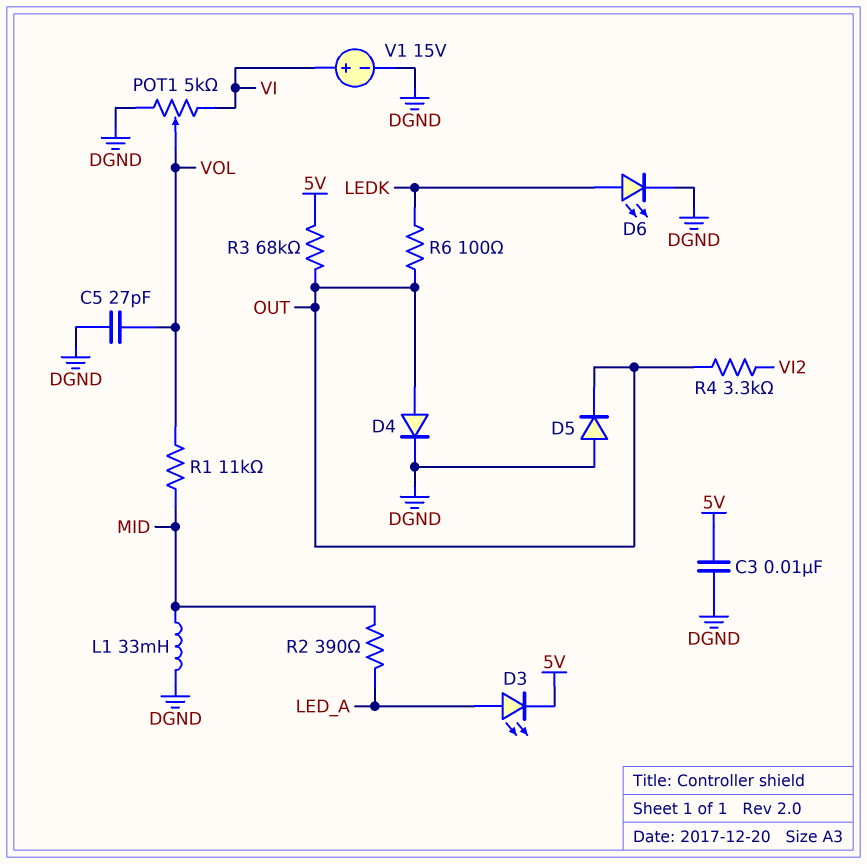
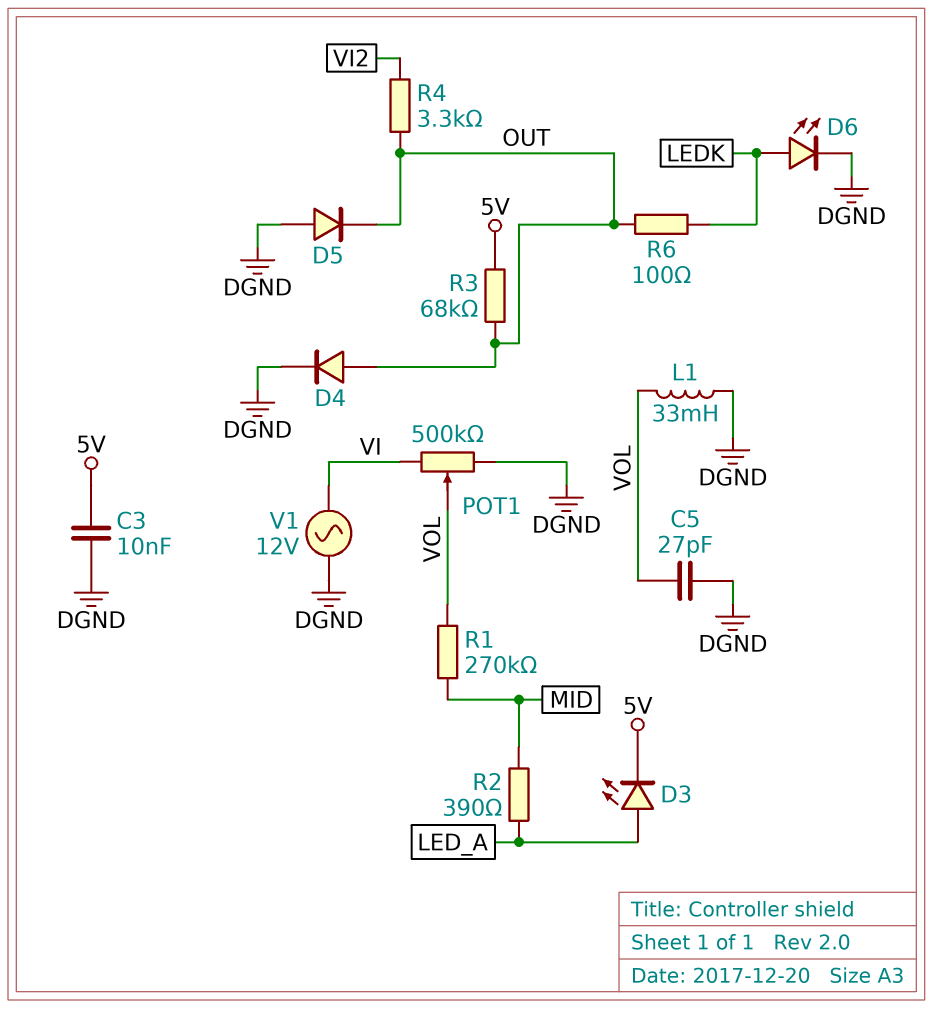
L1: 33mH (DGND, MID) -> 33mH (DGND, VOL)
POT1: 5k (DGND, VI, wiper VOL) -> 500k (DGND, VI, wiper VOL)
R1: 11k (MID, VOL) -> 270k (MID, VOL)
V1: 15V (plus VI, minus DGND) -> AC 12V (DGND, VI)

